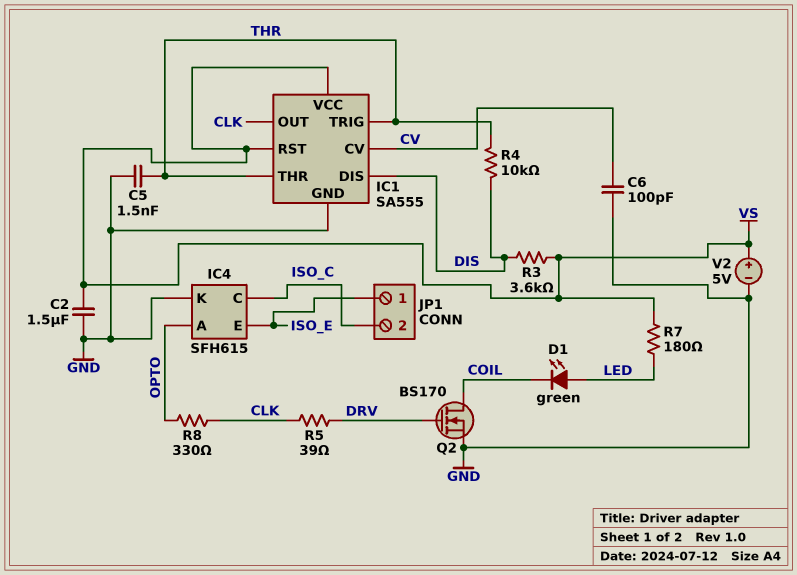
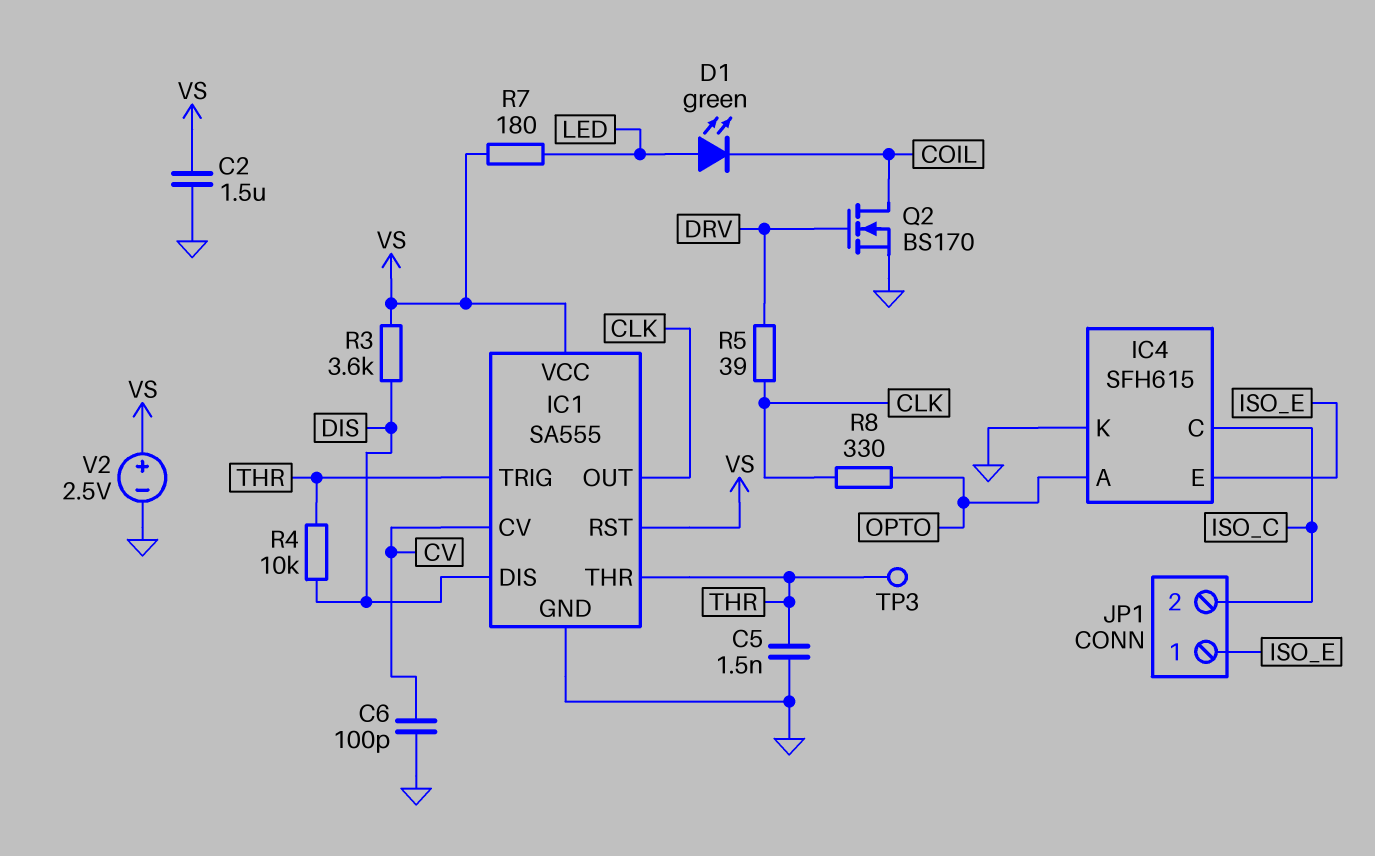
TP3: none -> test point (THR)
V2: 5V (plus VS, minus GND) -> 2.5V (plus VS, minus GND)

